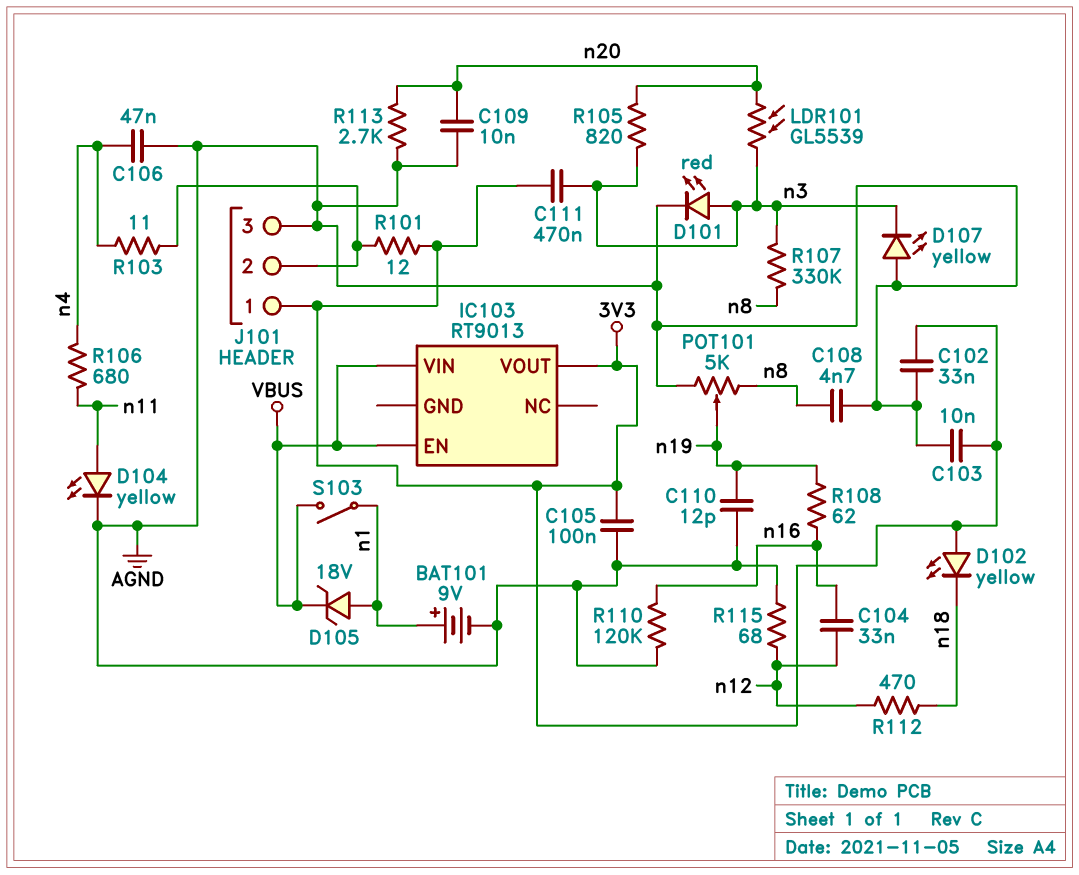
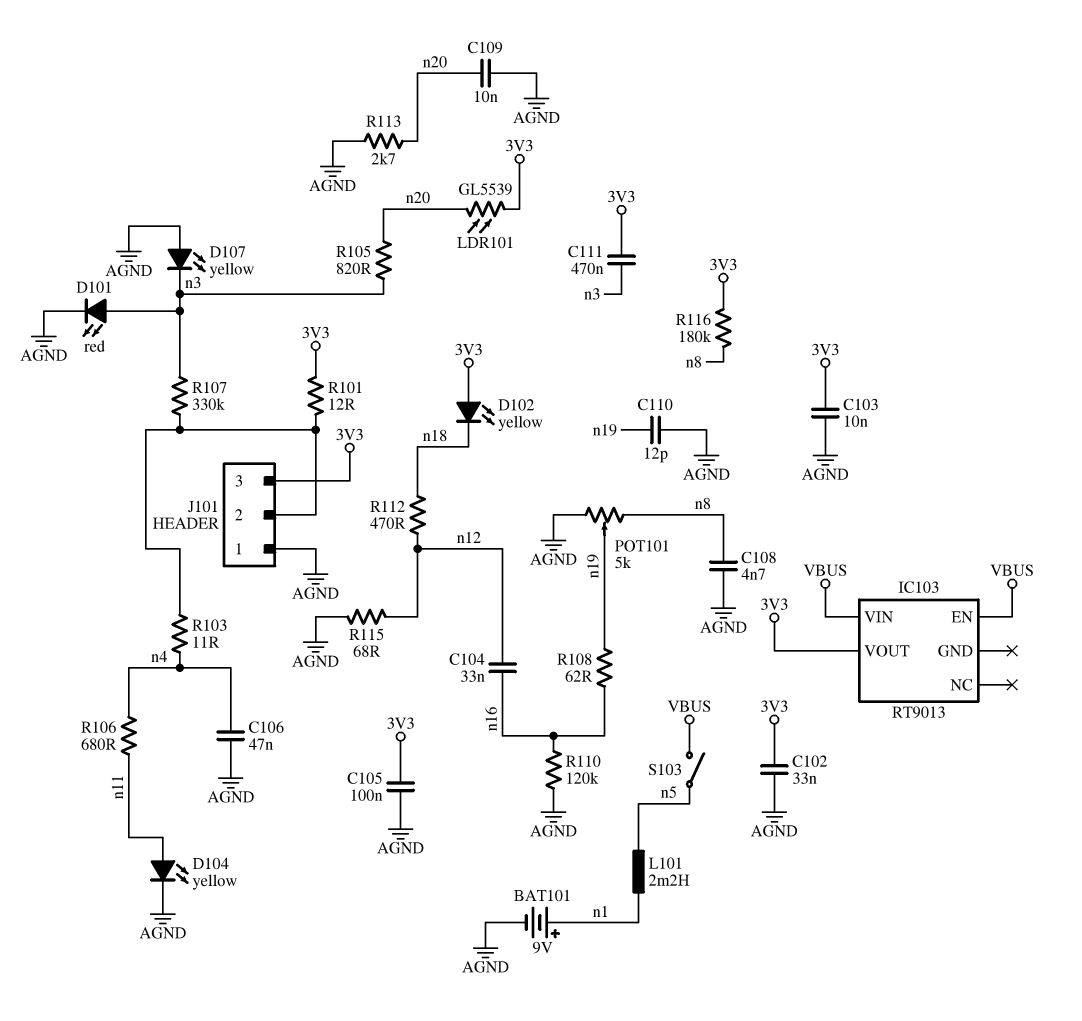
D105: zener 18V (A n1, K VBUS) -> none
J101 pin 1: 3V3 -> AGND
J101 pin 3: AGND -> 3V3
L101: none -> 2.2mH (n1, n5)
LDR101: GL5539 (n3, n20) -> GL5539 (3V3, n20)
R107: 330k (n3, n8) -> 330k (J101/2, n3)
R116: none -> 180k (3V3, n8)
S103: switch (VBUS, n1) -> switch (VBUS, n5)

